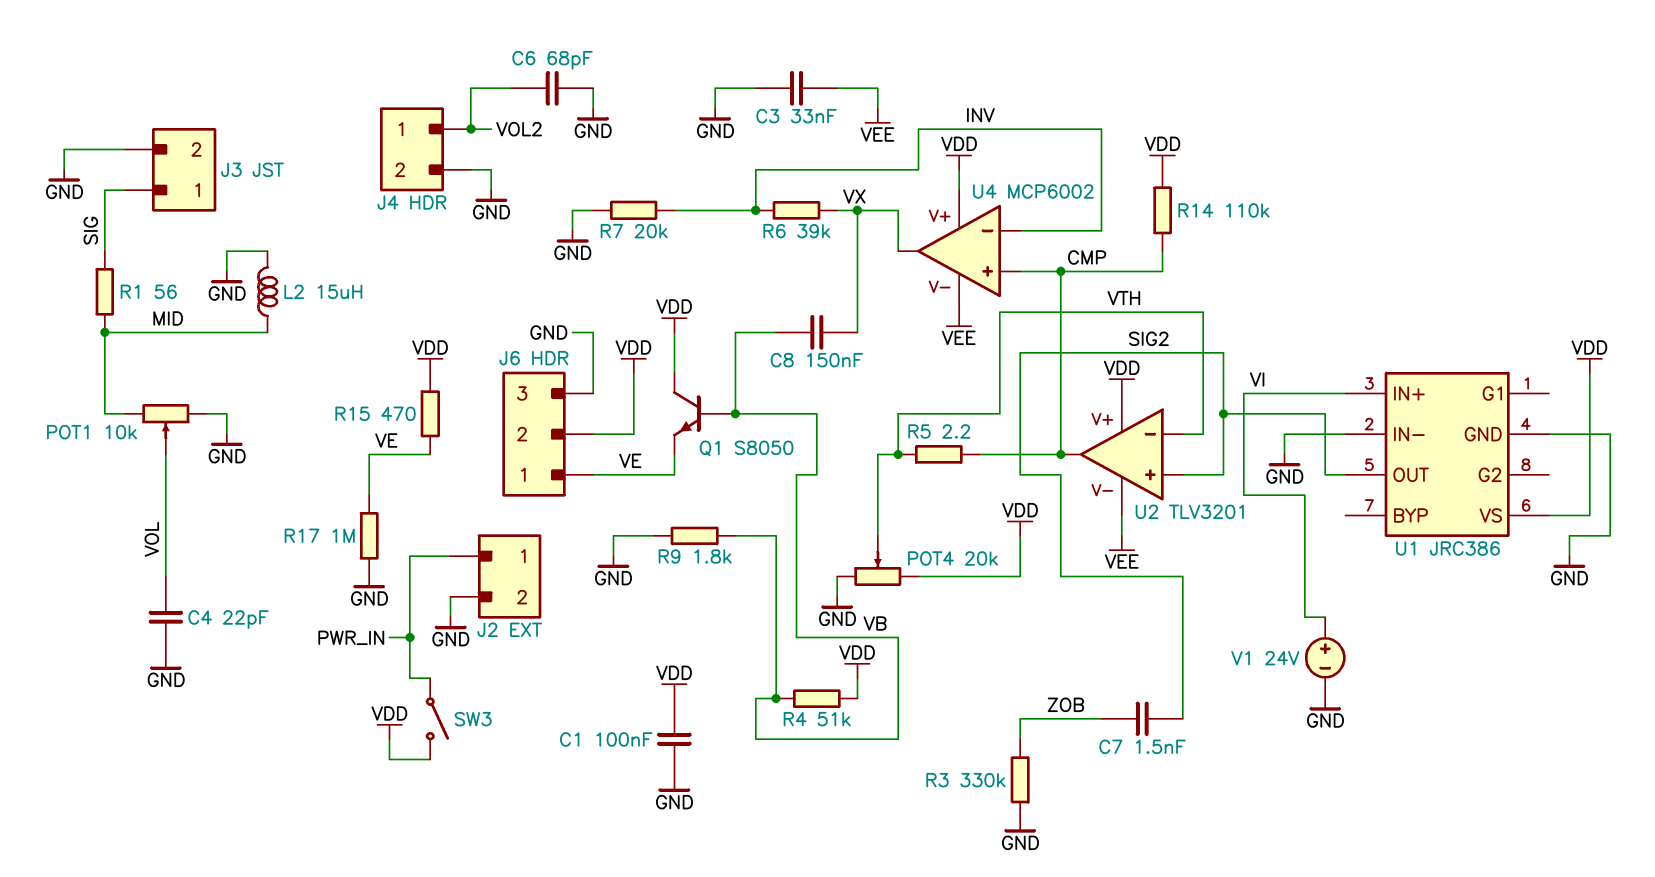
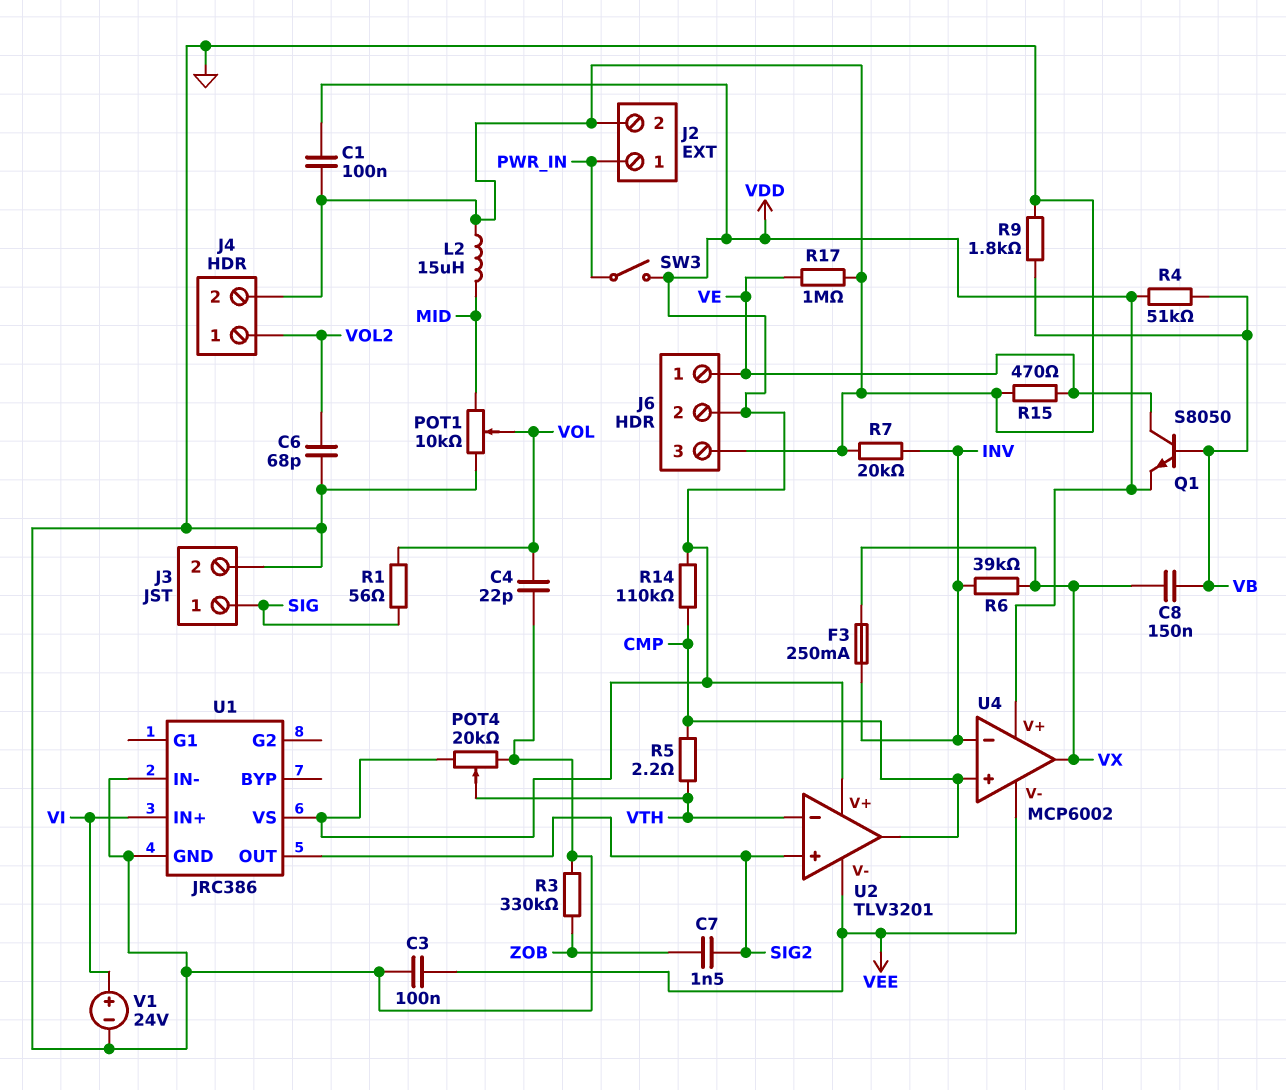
C3: 33nF (GND, VEE) -> 100nF (GND, VEE)
F3: none -> 250mA (INV, VX)
Q1: NPN S8050 (B VB, C VDD, E VE) -> NPN S8050 (B VB, C VE, E VDD)
R1: 56 (MID, SIG) -> 56 (SIG, VOL)
R15: 470 (VDD, VE) -> 470 (GND, VE)

